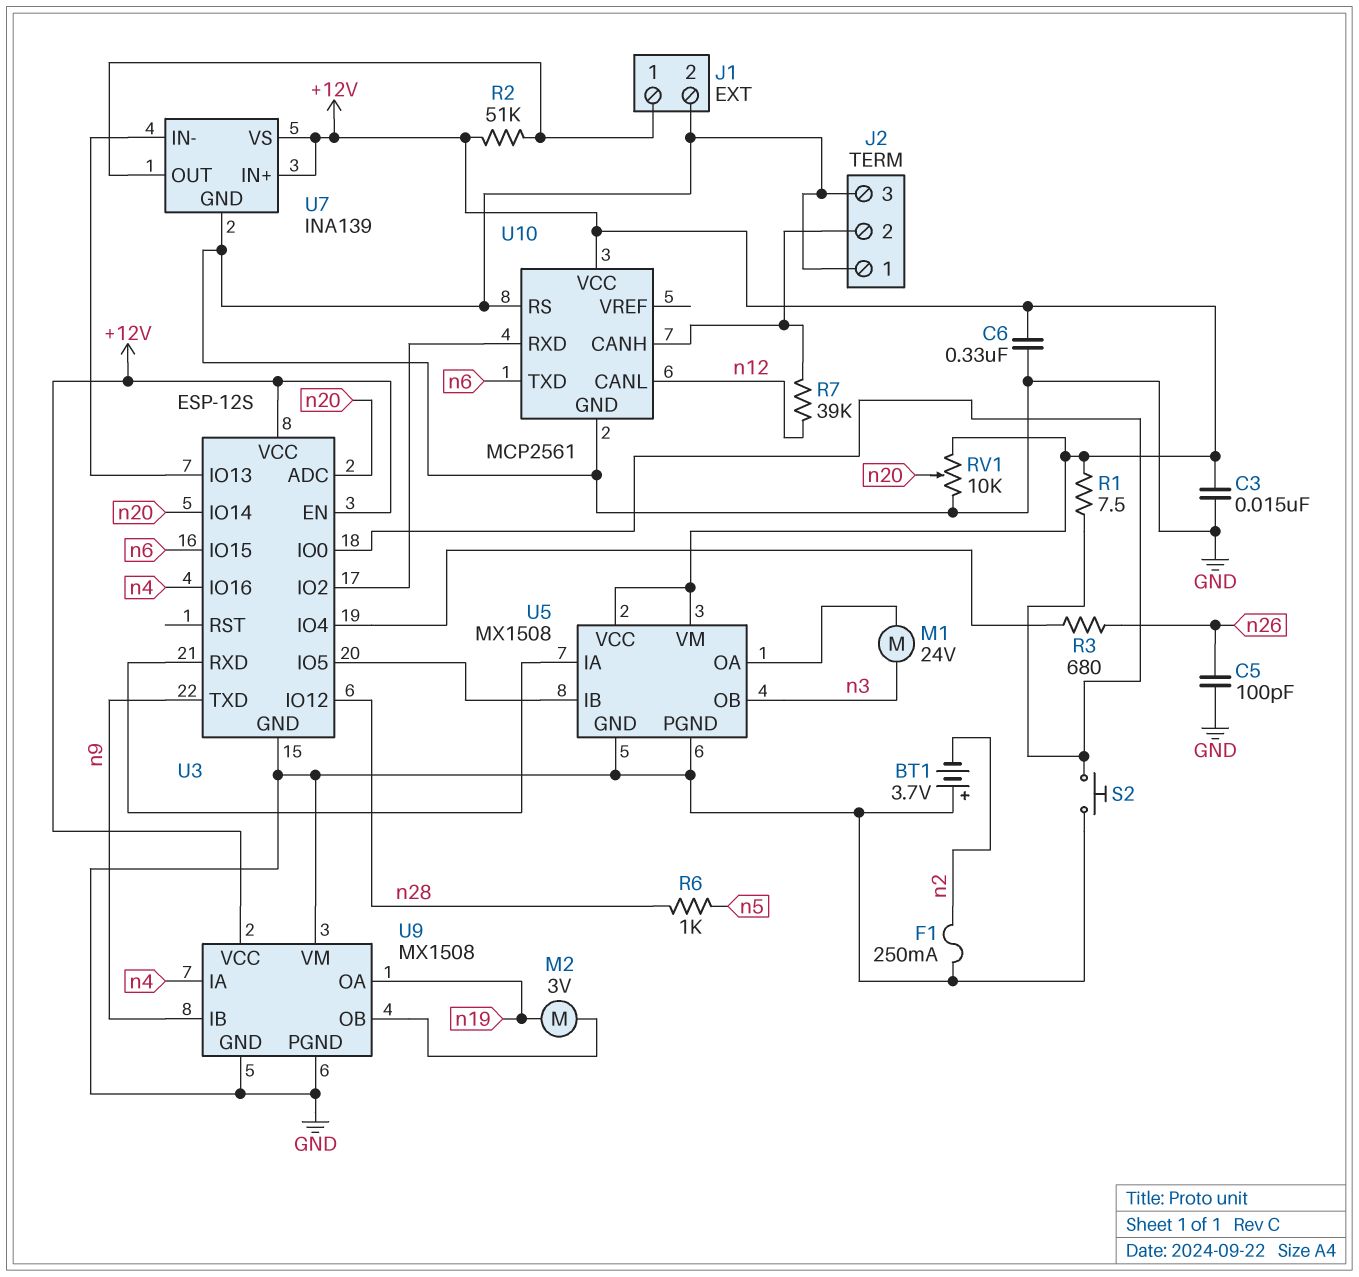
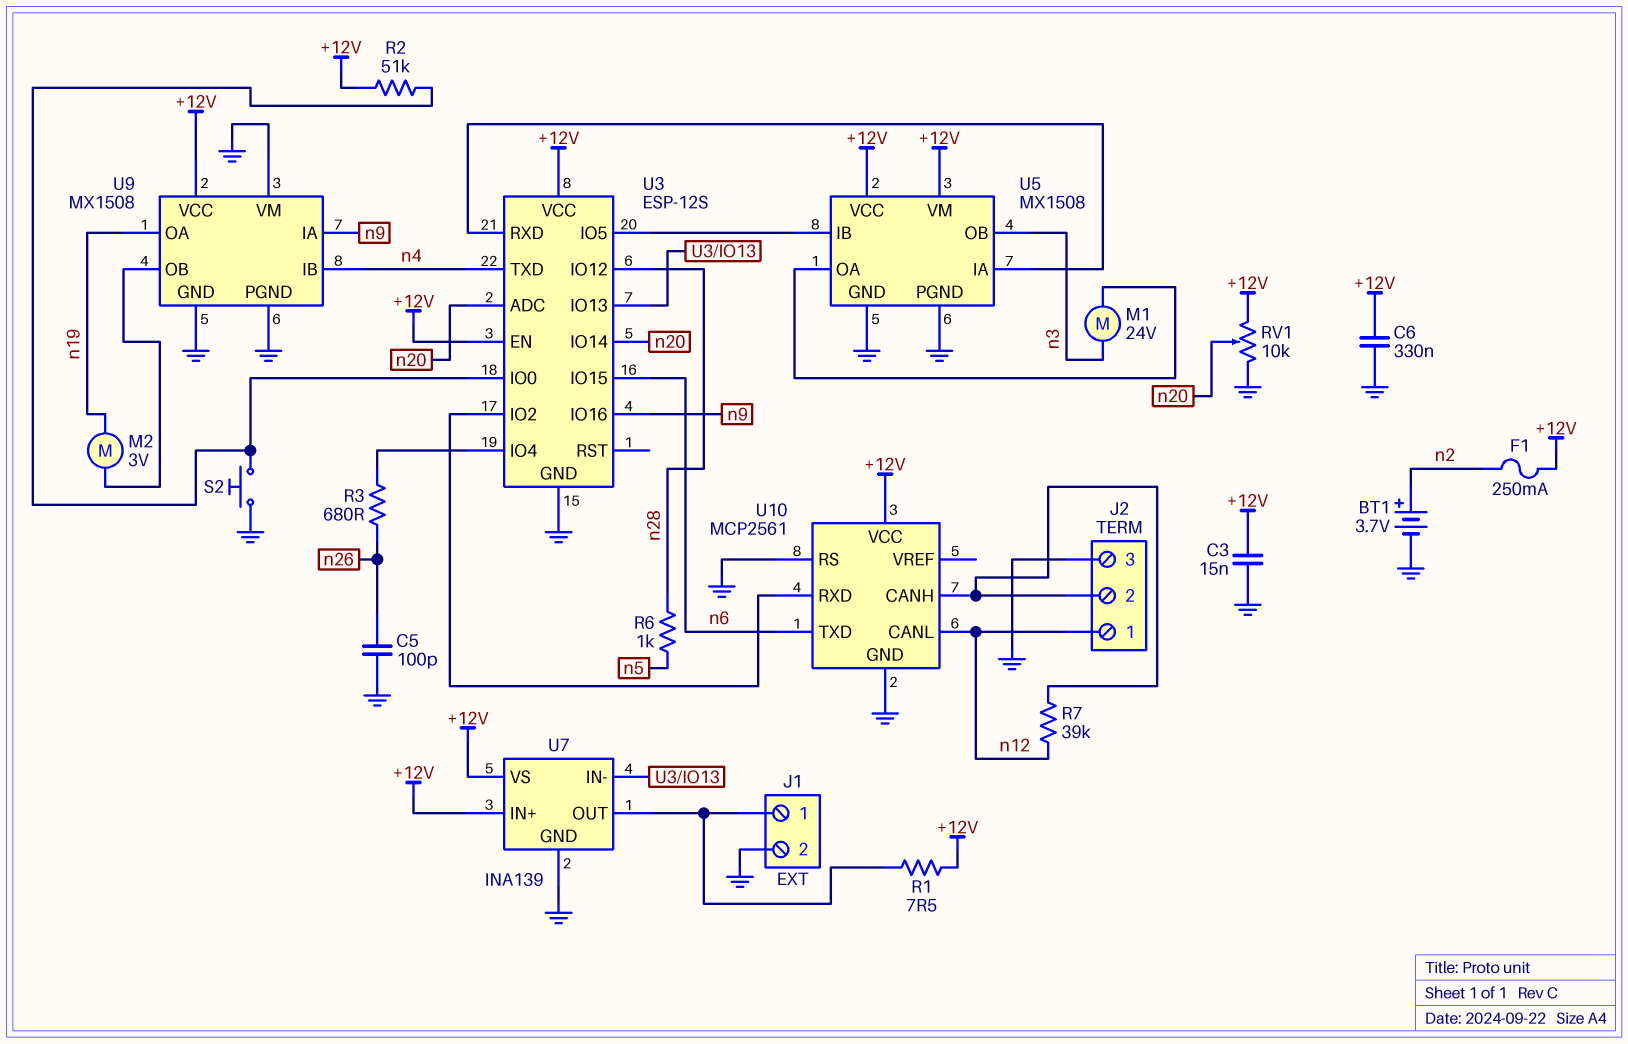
BT1: 3.7V (plus GND, minus n2) -> 3.7V (plus n2, minus GND)
F1: 250mA (GND, n2) -> 250mA (+12V, n2)
J2 pin 1: GND -> n12
R1: 7.5 (+12V, U3/IO0) -> 7.5 (+12V, J1/1)
R2: 51k (+12V, J1/1) -> 51k (+12V, U3/IO0)
U3 pin IO16: n4 -> n9
U3 pin TXD: n9 -> n4
U9 pin IA: n4 -> n9
U9 pin IB: n9 -> n4

